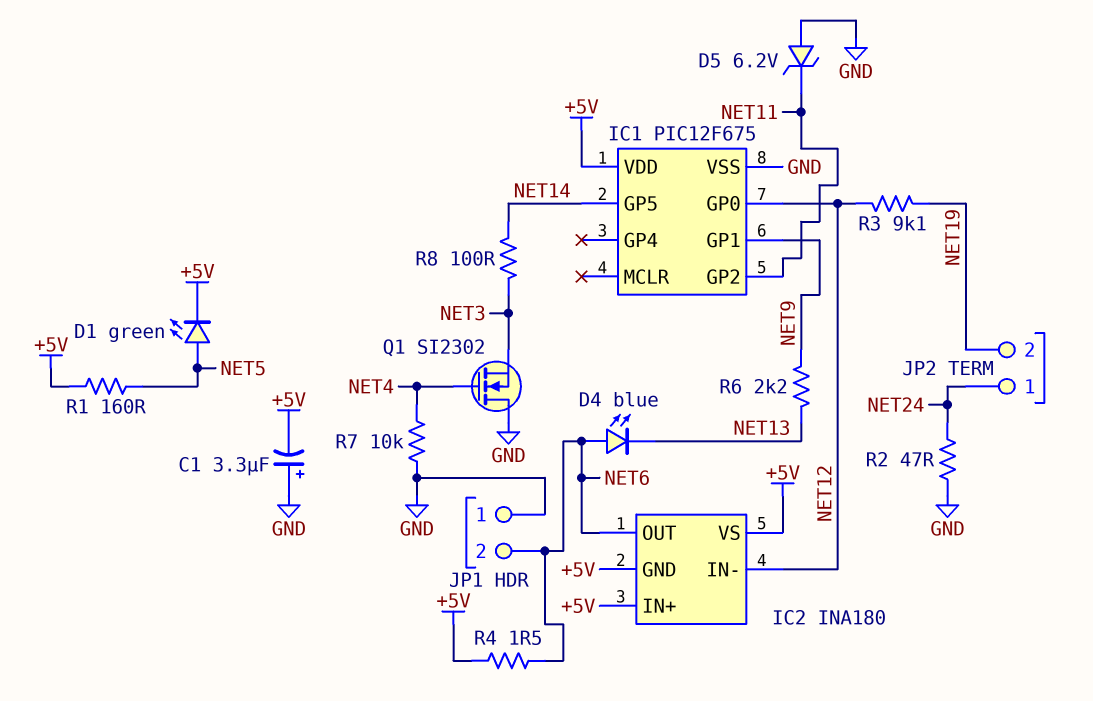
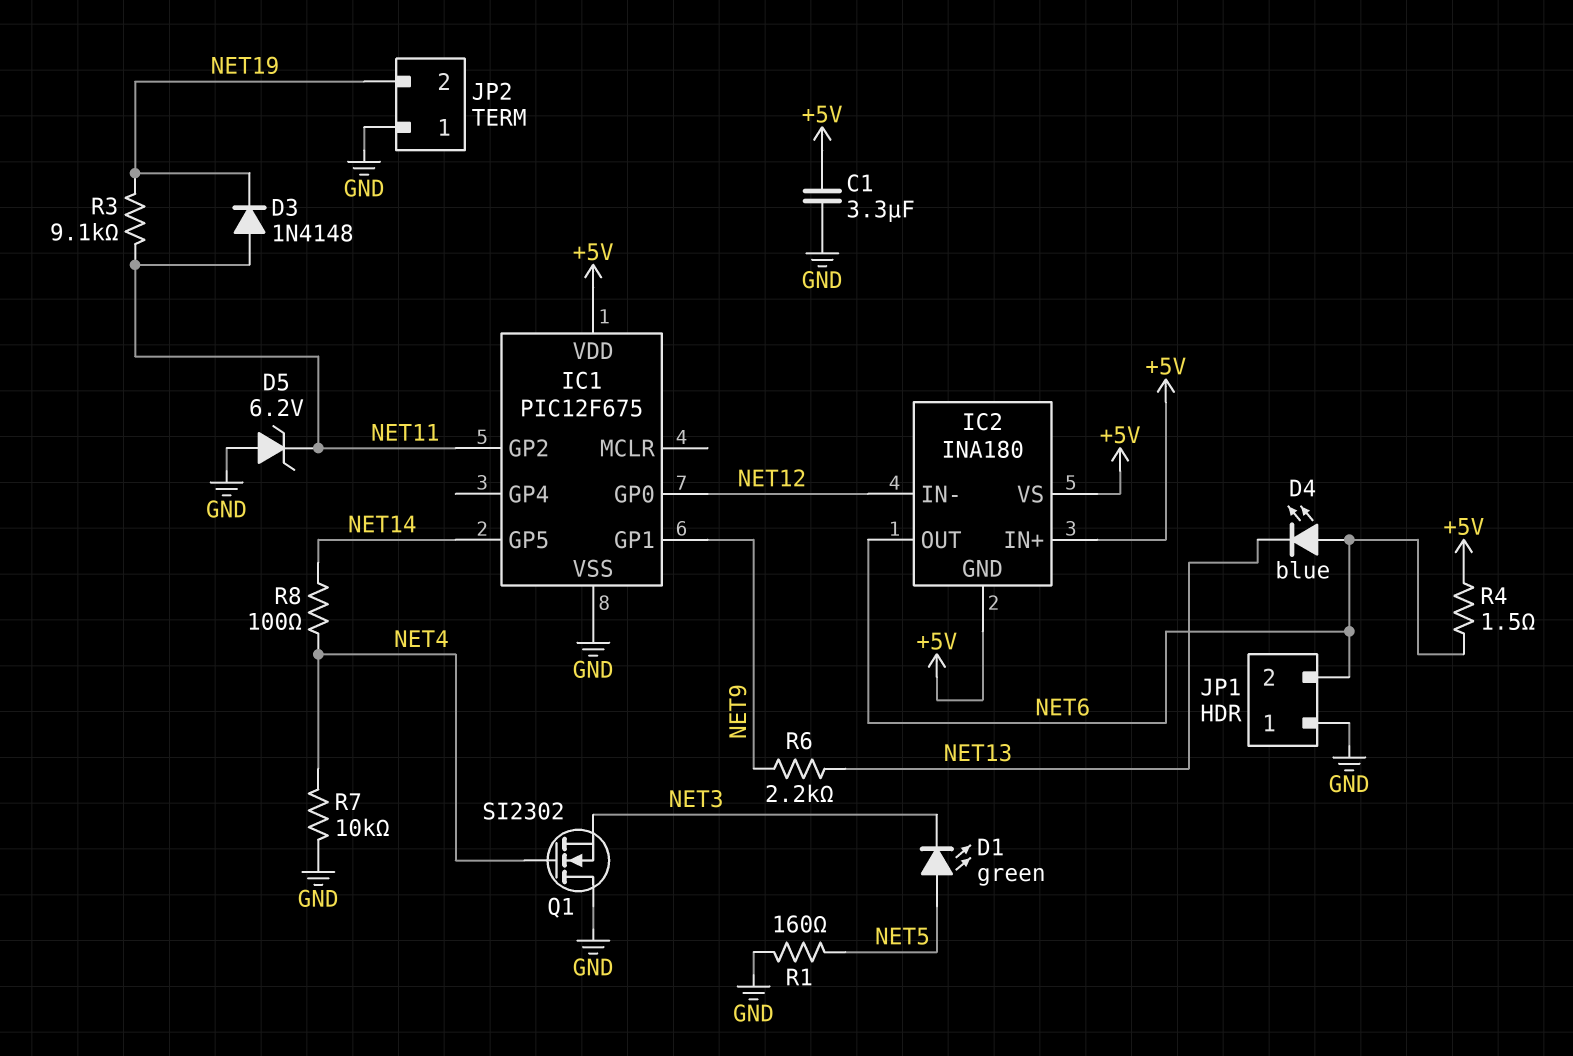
C1: 3.3uF (plus GND, minus +5V) -> 3.3uF (+5V, GND)
D1: LED green (A NET5, K +5V) -> LED green (A NET5, K NET3)
D3: none -> diode 1N4148 (A NET11, K NET19)
JP2 pin 1: NET24 -> GND
R1: 160 (+5V, NET5) -> 160 (GND, NET5)
R2: 47 (GND, NET24) -> none
R3: 9.1k (NET12, NET19) -> 9.1k (NET11, NET19)
R8: 100 (NET3, NET14) -> 100 (NET4, NET14)

